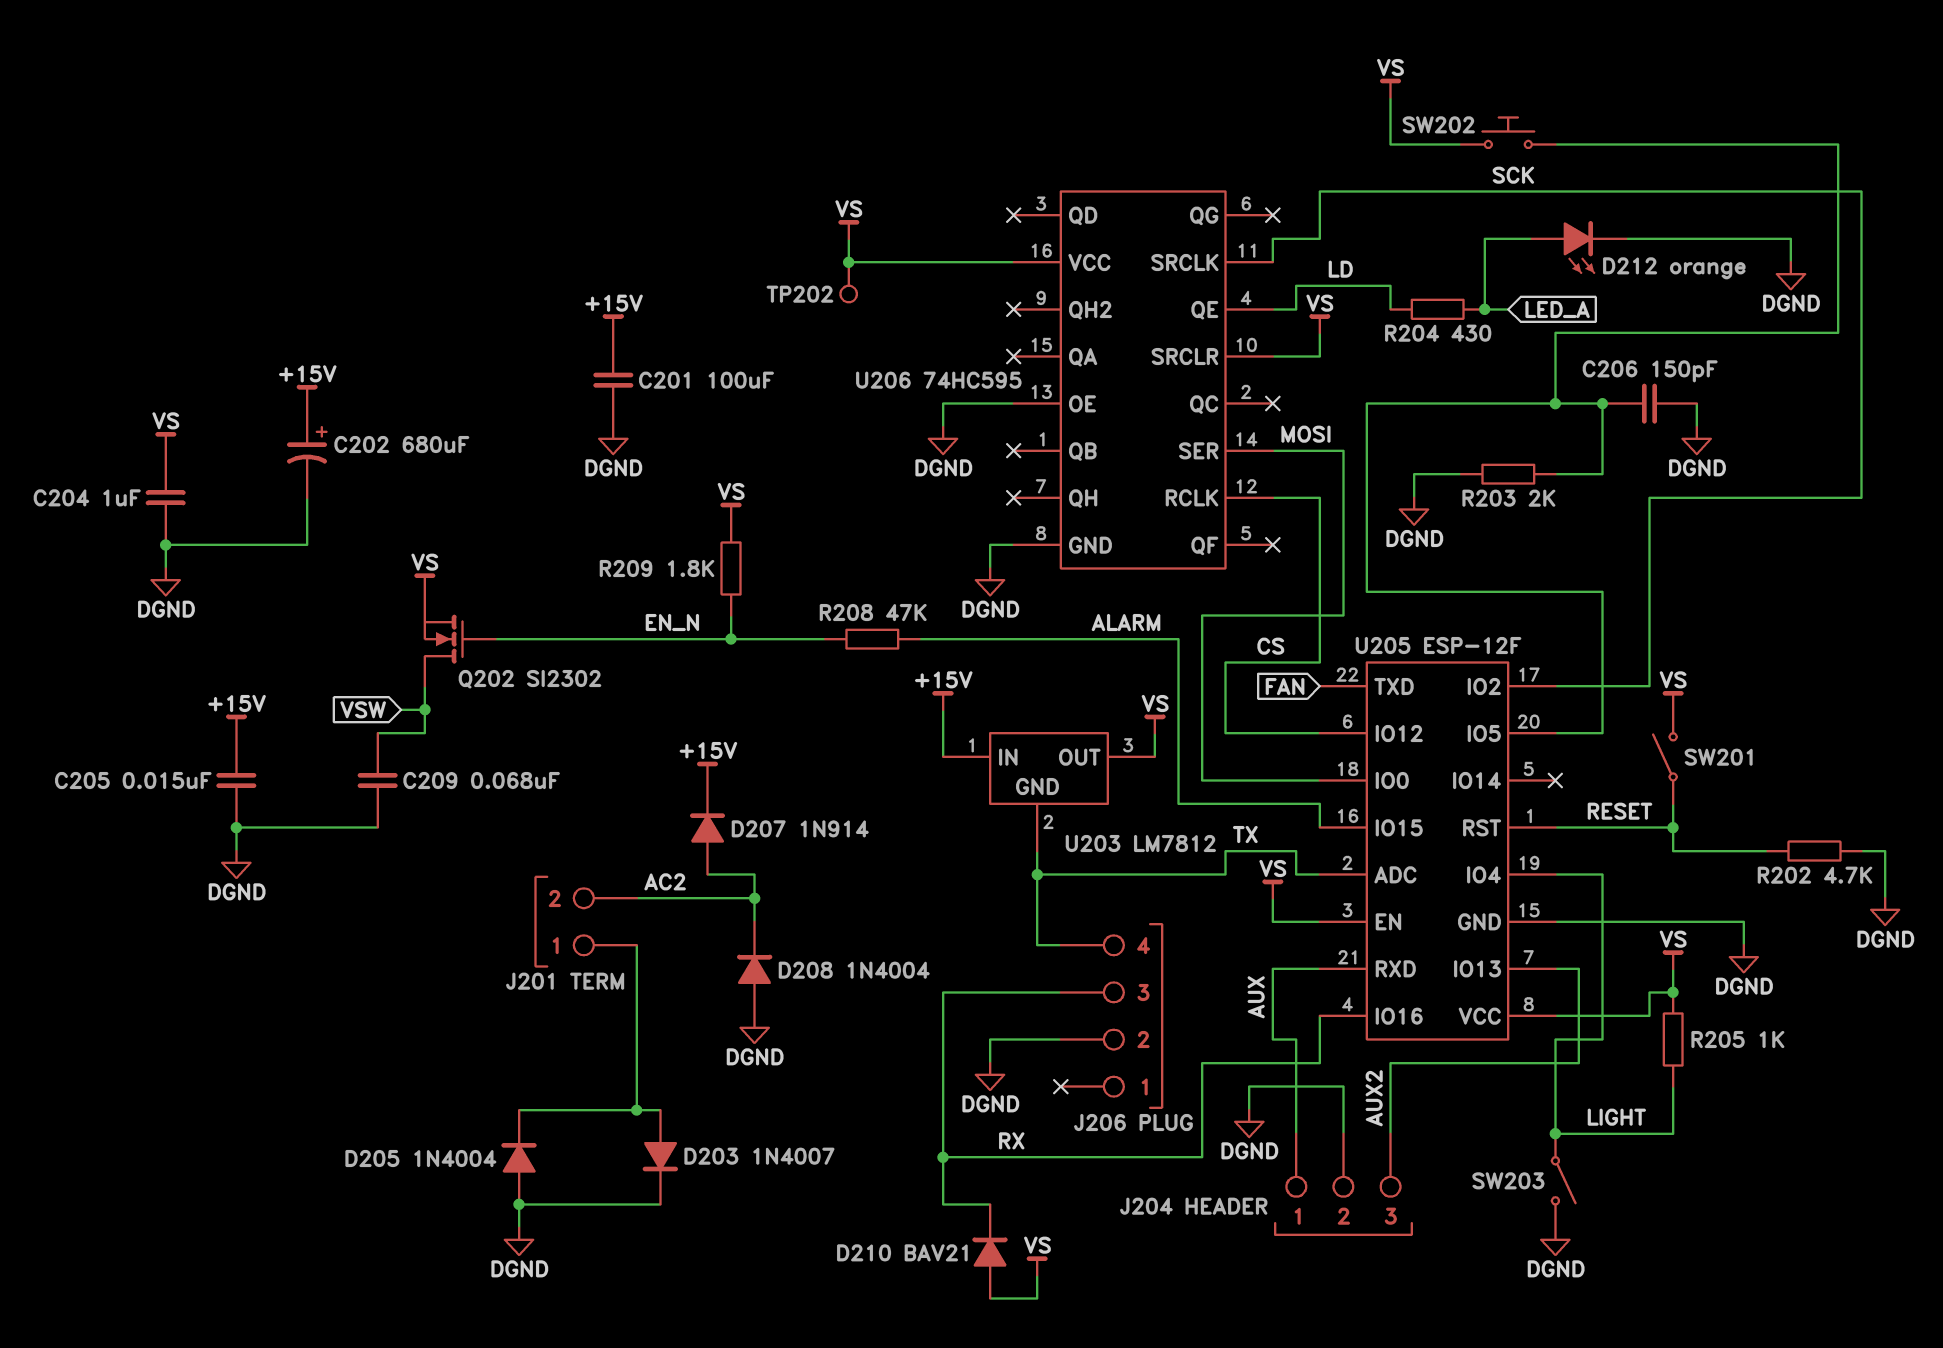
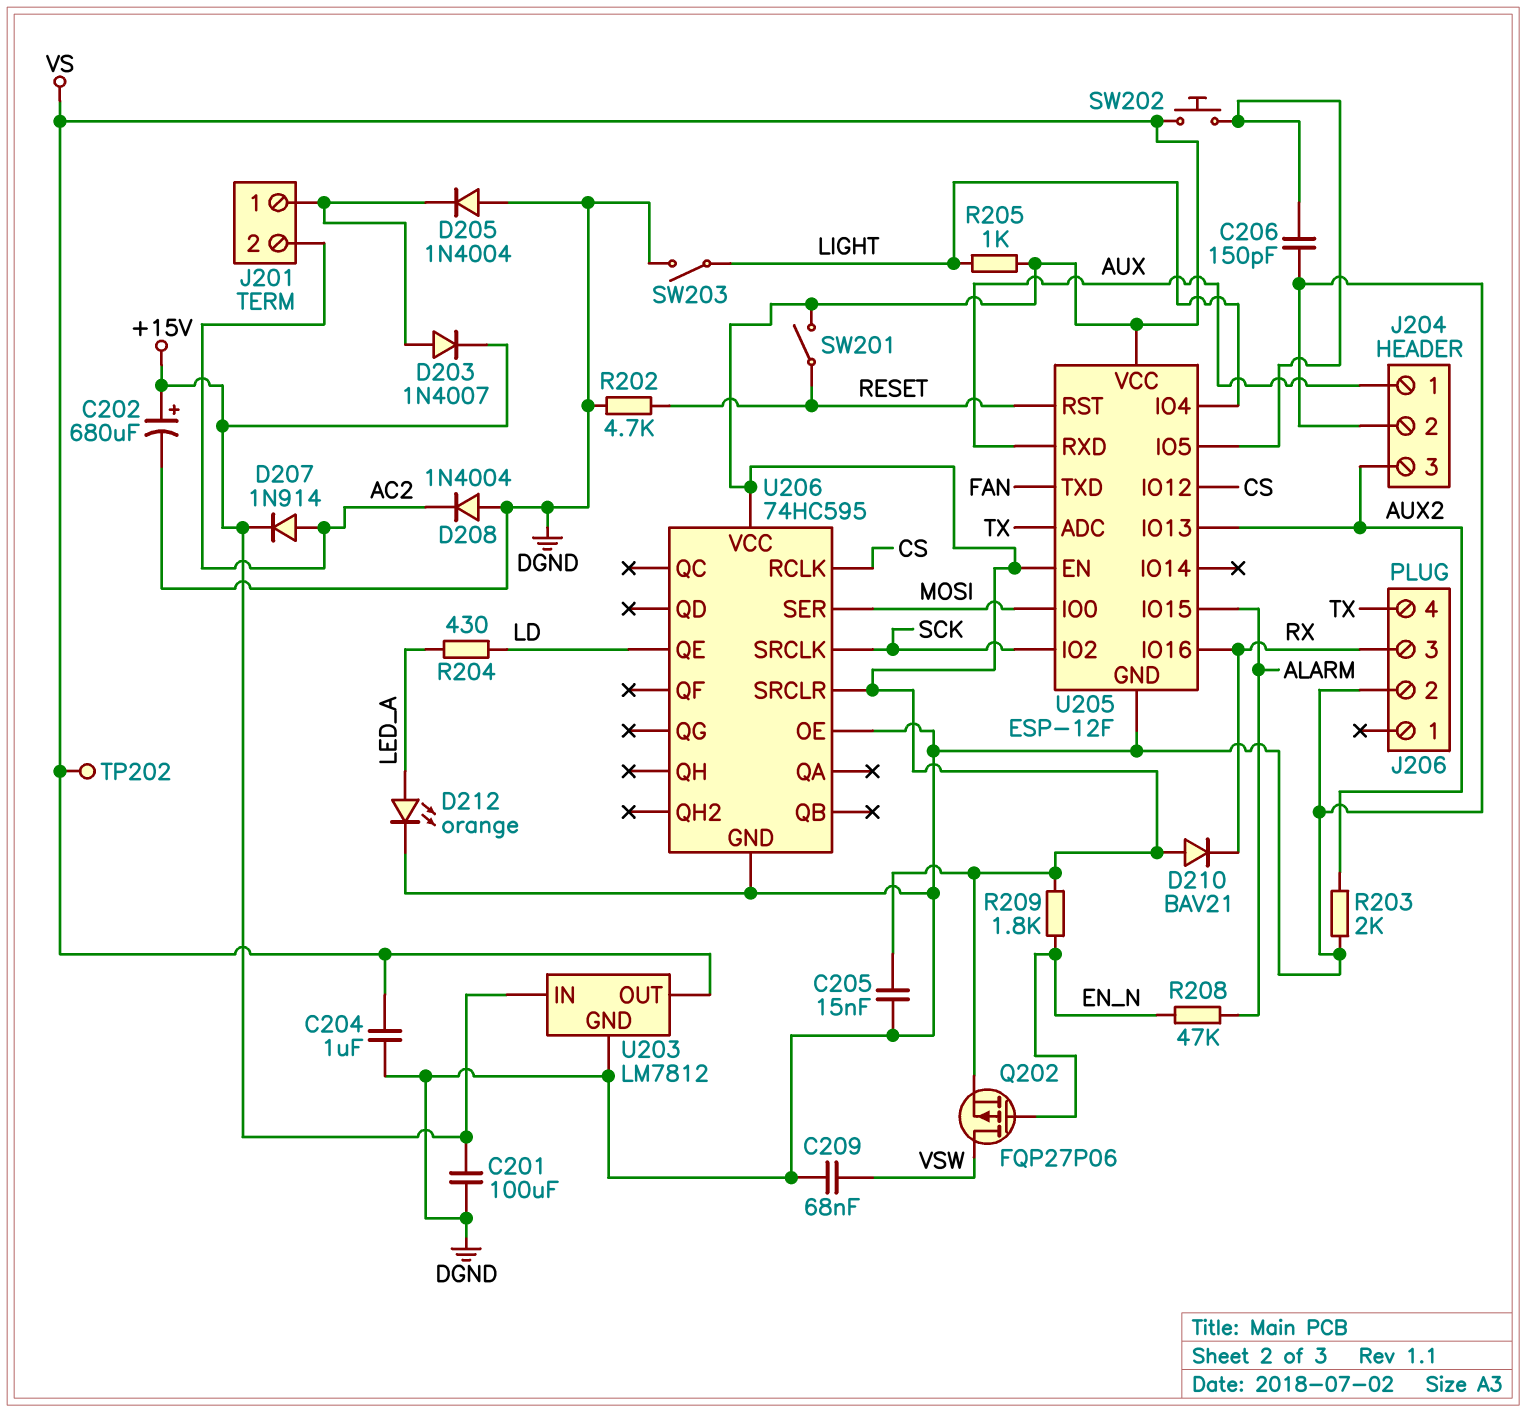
C205: 15nF (+15V, DGND) -> 15nF (DGND, VS)
D203: diode 1N4007 (A J201/1, K DGND) -> diode 1N4007 (A J201/1, K +15V)
Q202: NMOS SI2302 (G EN_N, D VSW, S VS) -> PMOS FQP27P06 (G EN_N, D VSW, S VS)
R203: 2k (DGND, U205/IO5) -> 2k (AUX2, DGND)
U203 pin GND: TX -> DGND

